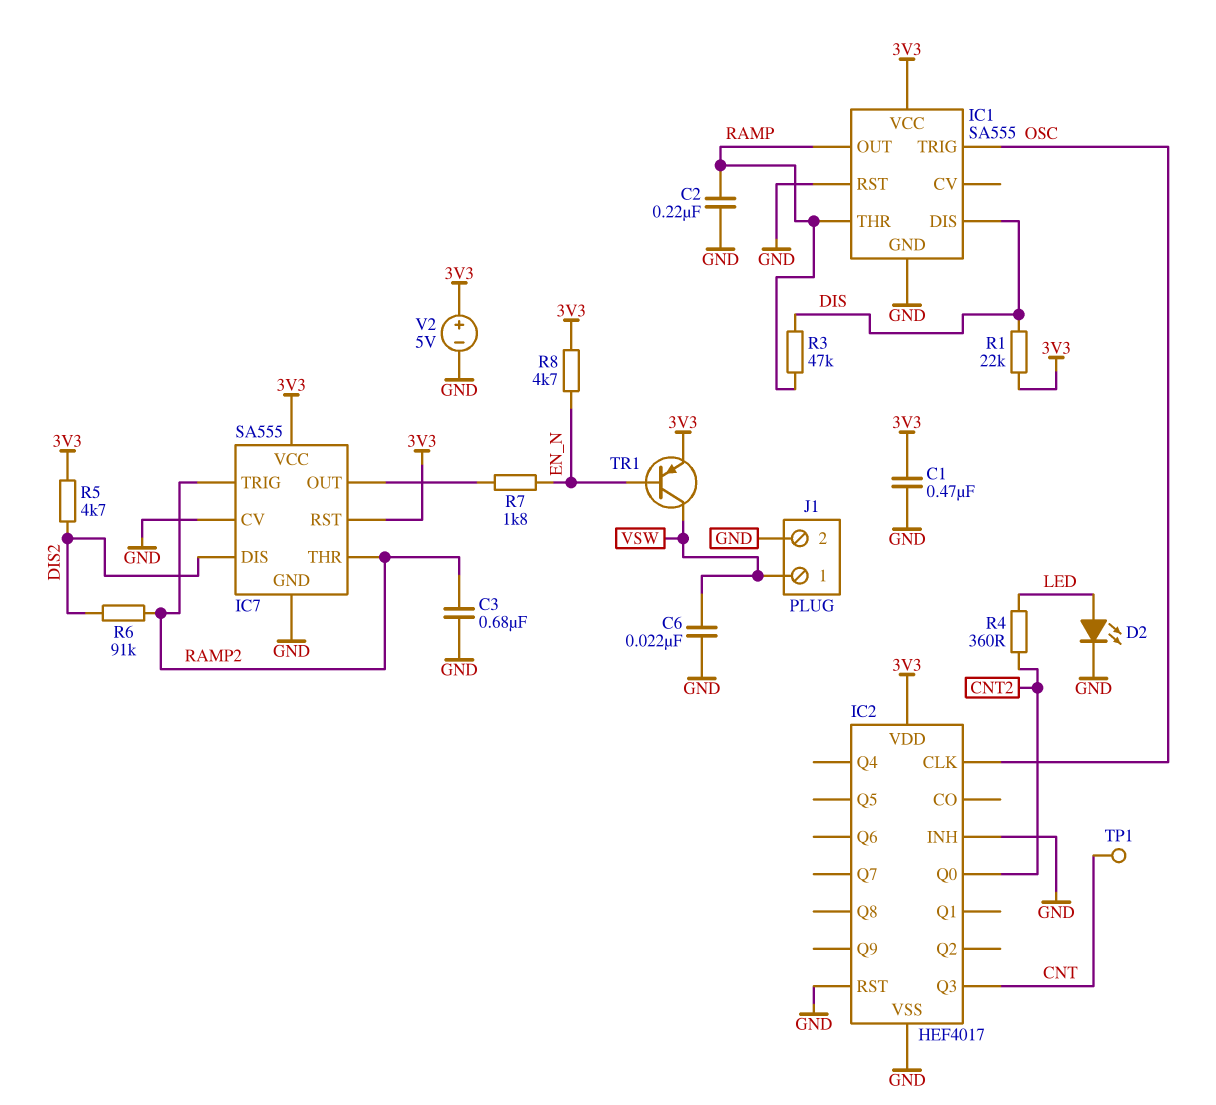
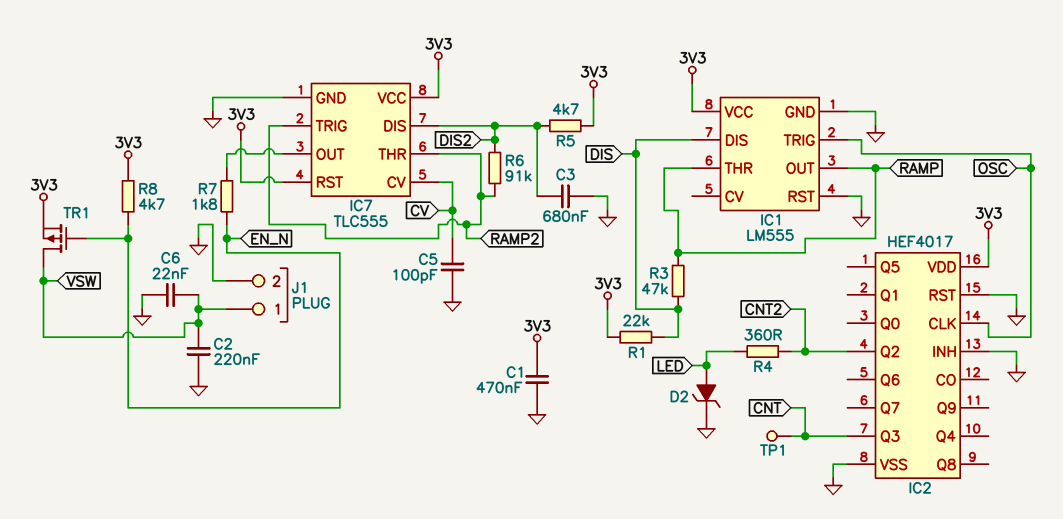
C2: 220nF (GND, RAMP) -> 220nF (GND, VSW)
C3: 680nF (GND, RAMP2) -> 680nF (DIS2, GND)
C5: none -> 100pF (CV, GND)
D2: LED (A LED, K GND) -> zener (A LED, K GND)
IC1: SA555 -> LM555
IC2 pin Q0: CNT2 -> none
IC2 pin Q2: none -> CNT2
IC7: SA555 -> TLC555
IC7 pin CV: GND -> CV
TR1: PNP (B EN_N, C VSW, E 3V3) -> PMOS (G EN_N, D VSW, S 3V3)
V2: 5V (plus 3V3, minus GND) -> none

